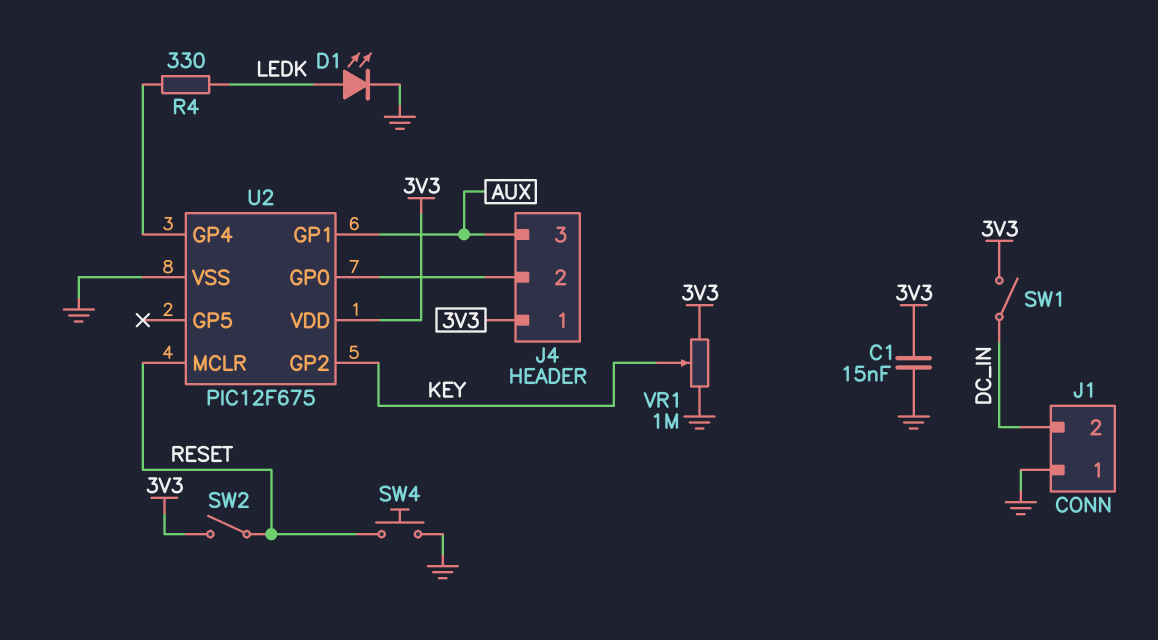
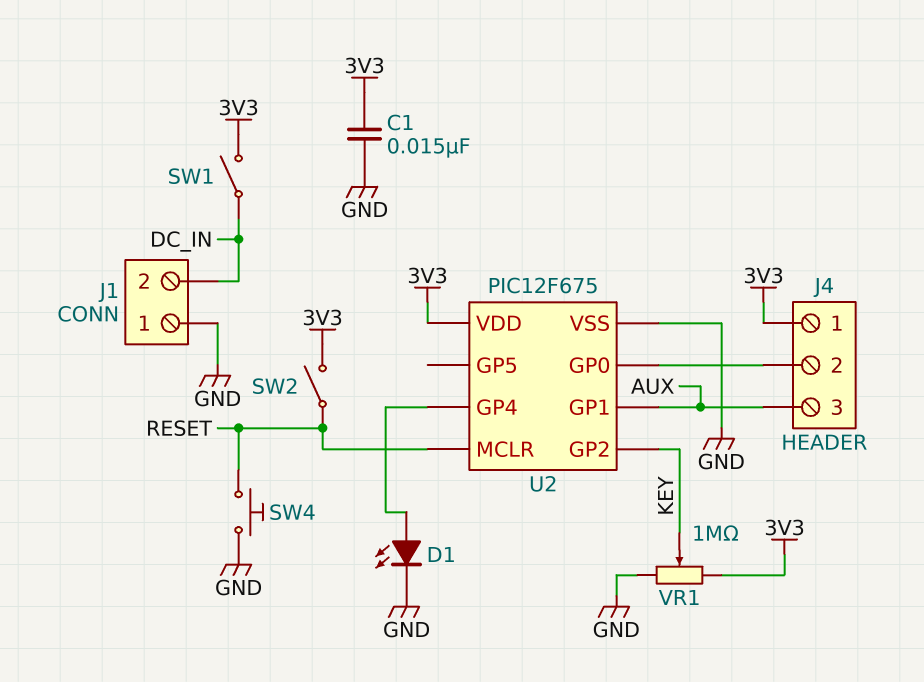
D1: LED (A LEDK, K GND) -> LED (A U2/GP4, K GND)
R4: 330 (LEDK, U2/GP4) -> none

